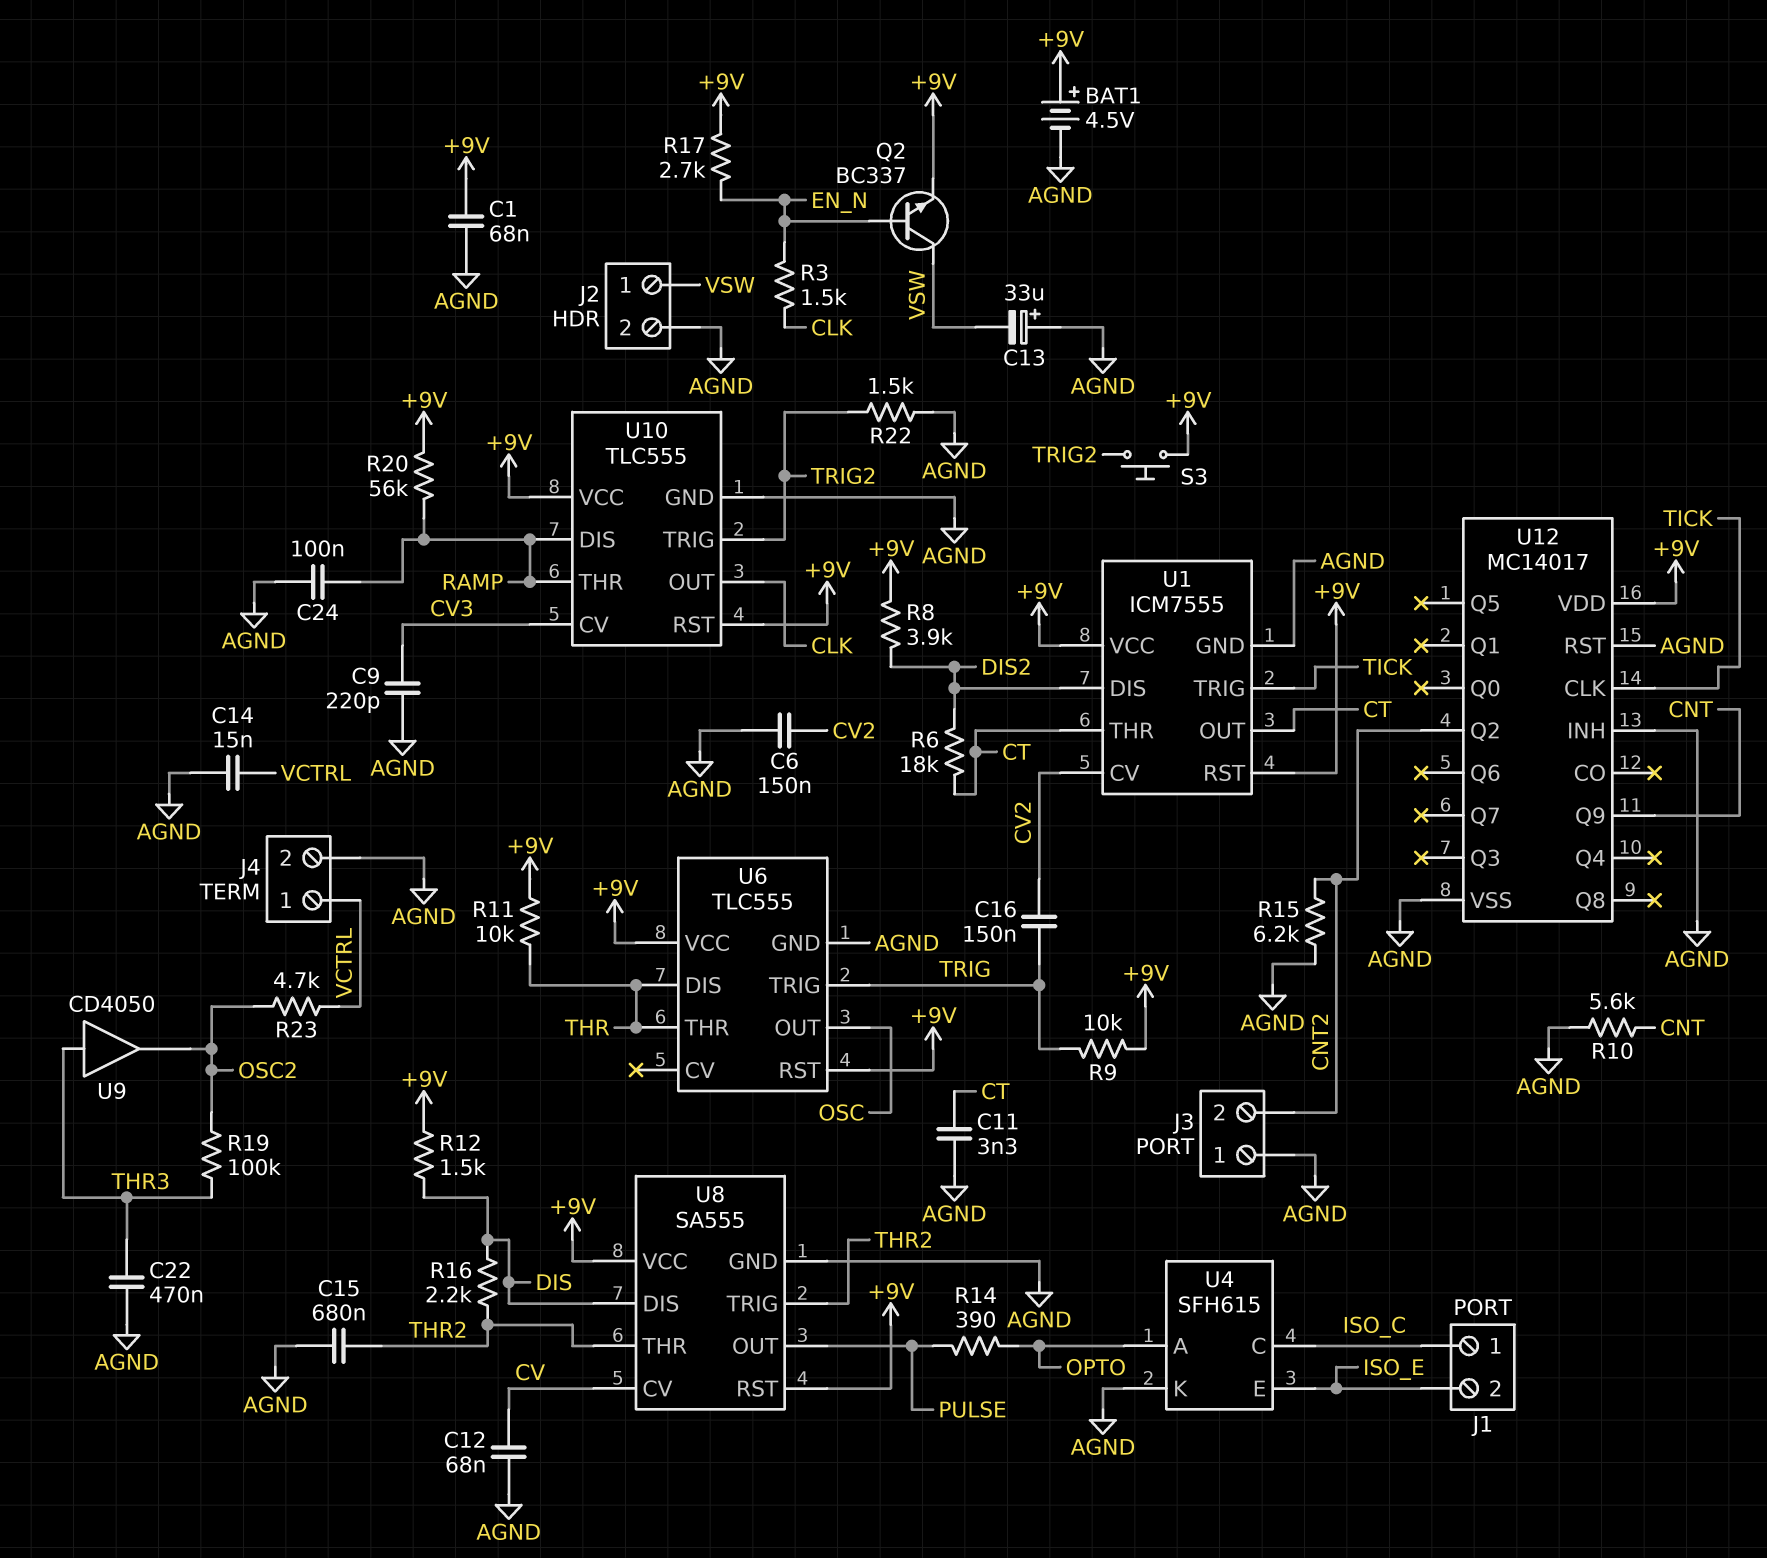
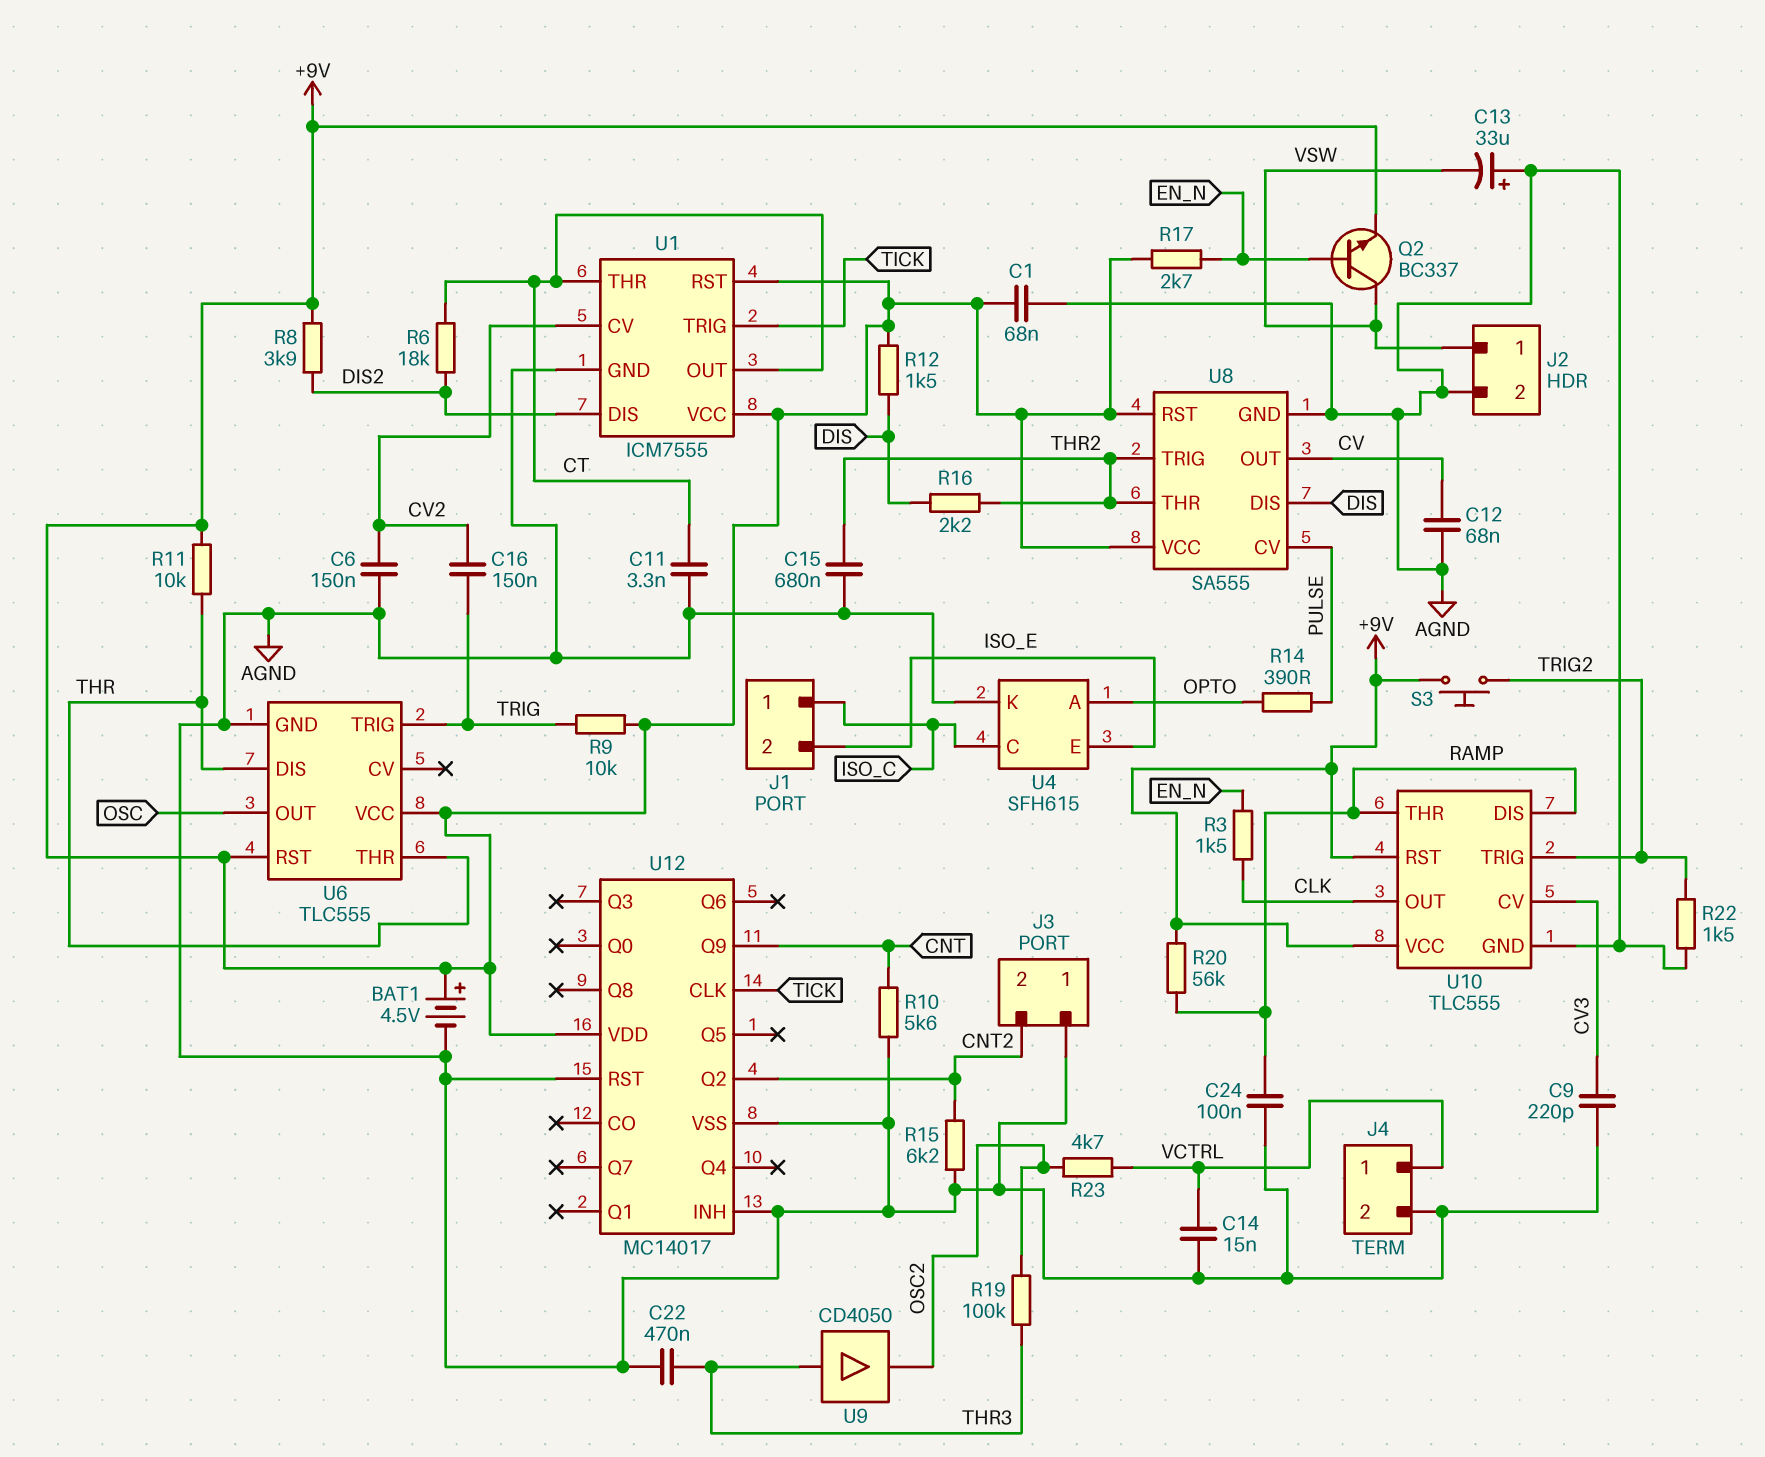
U8 pin CV: CV -> PULSE
U8 pin OUT: PULSE -> CV

